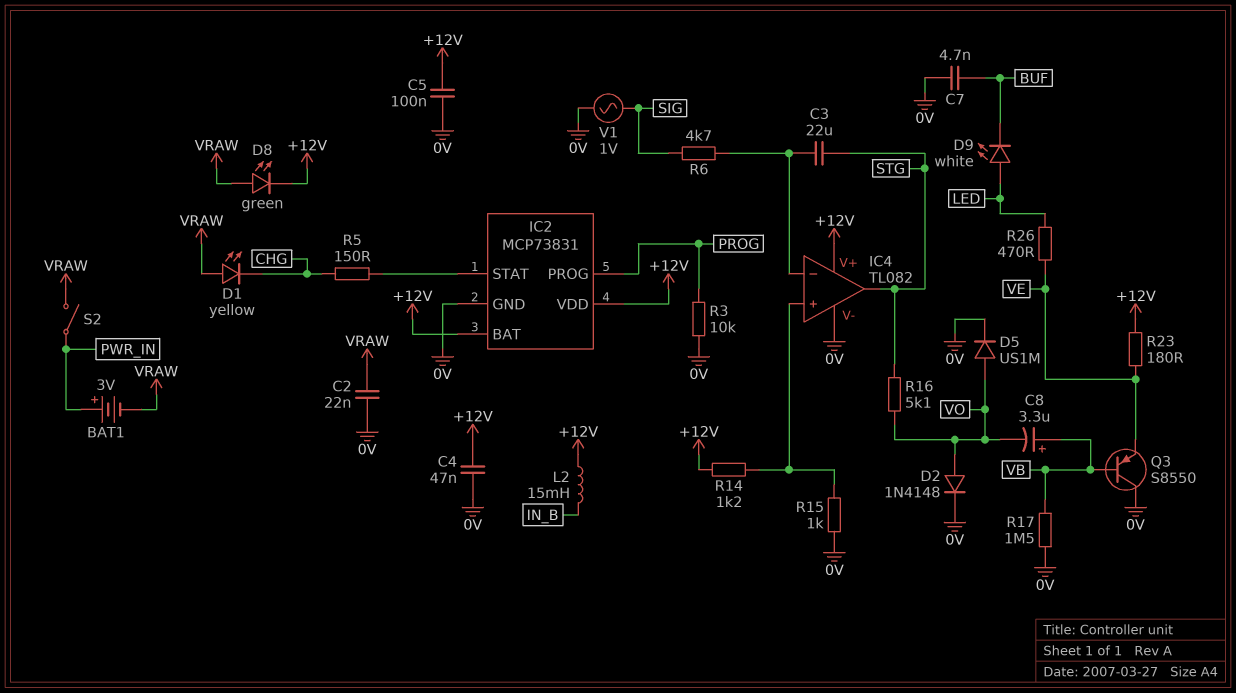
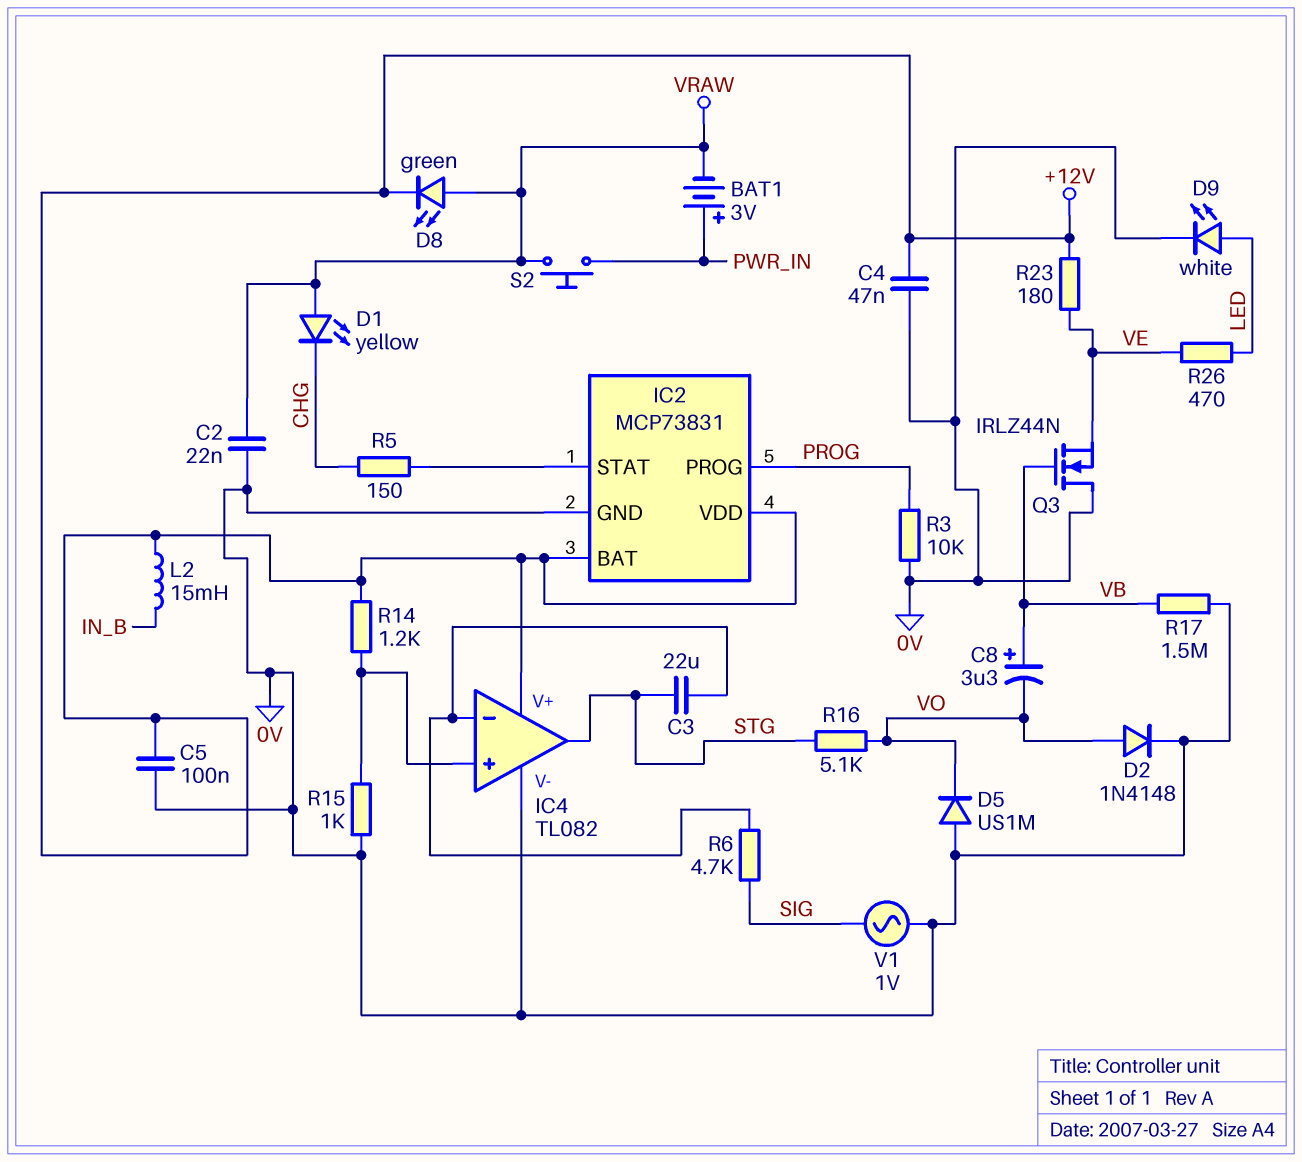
C7: 4.7nF (0V, BUF) -> none
D5: diode US1M (A VO, K 0V) -> diode US1M (A 0V, K VO)
D9: LED white (A LED, K BUF) -> LED white (A LED, K 0V)
Q3: PNP S8550 (B VB, C 0V, E VE) -> NMOS IRLZ44N (G VB, D 0V, S VE)
S2: switch (PWR_IN, VRAW) -> button (PWR_IN, VRAW)

